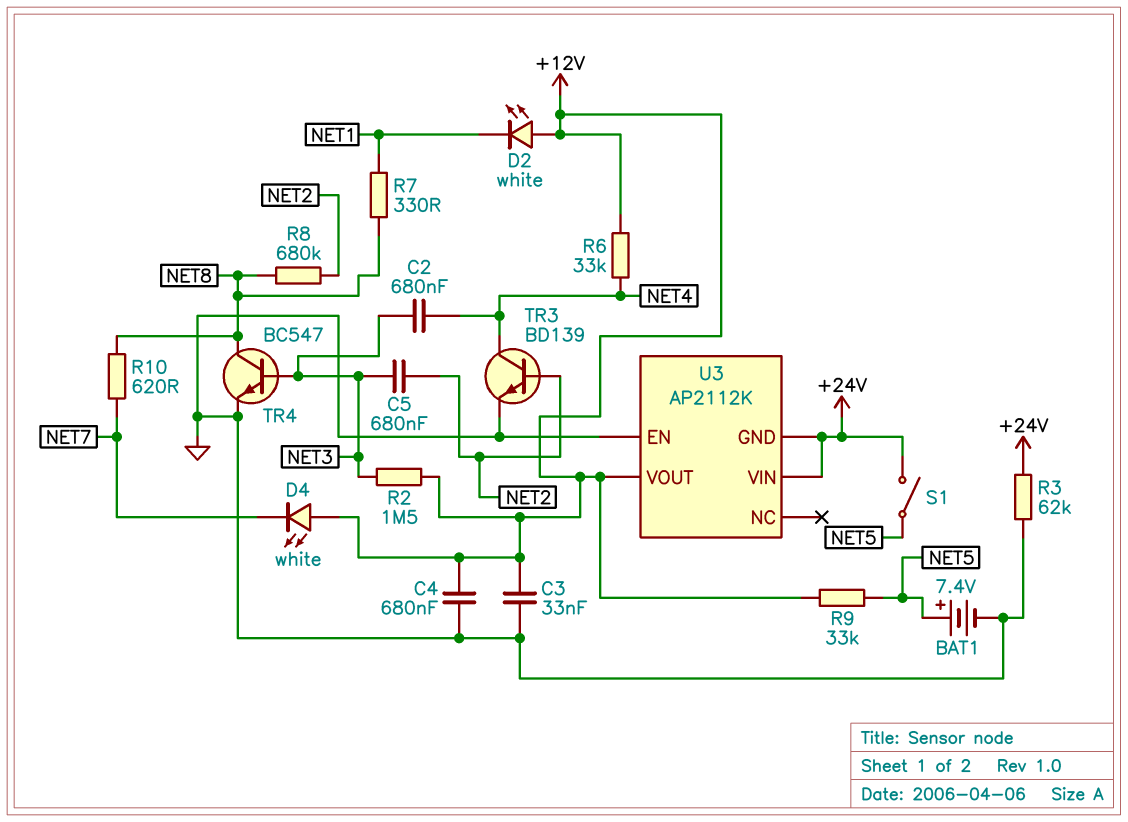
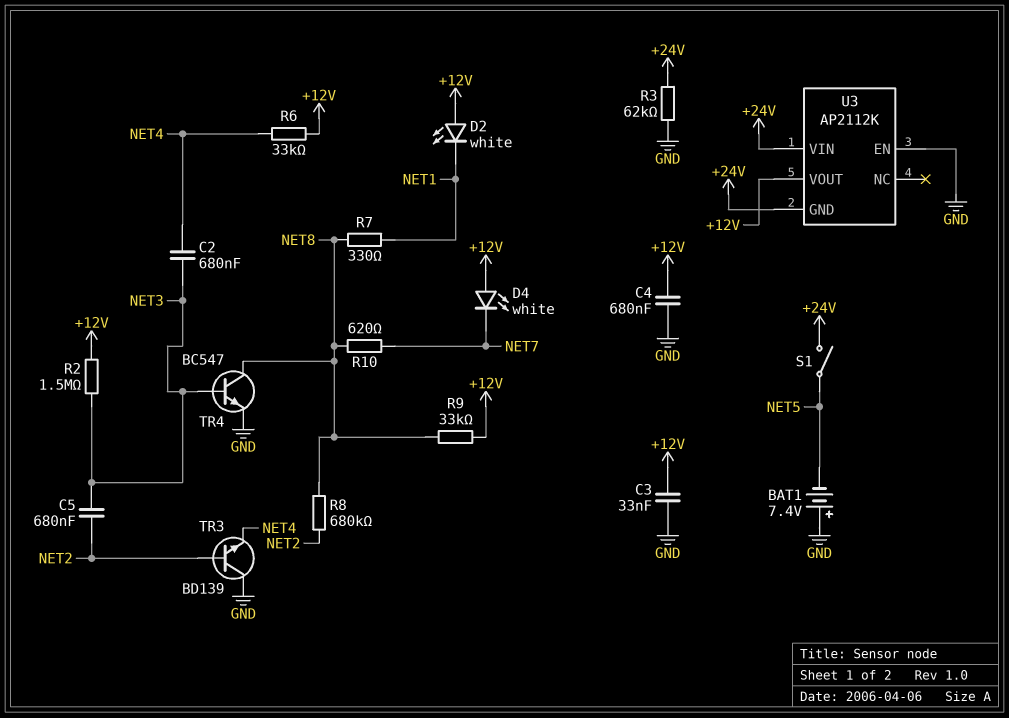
BAT1: 7.4V (plus NET5, minus GND) -> 7.4V (plus GND, minus NET5)
R9: 33k (+12V, NET5) -> 33k (+12V, NET8)
TR3: NPN BD139 (B NET2, C NET4, E GND) -> NPN BD139 (B NET2, C GND, E NET4)

